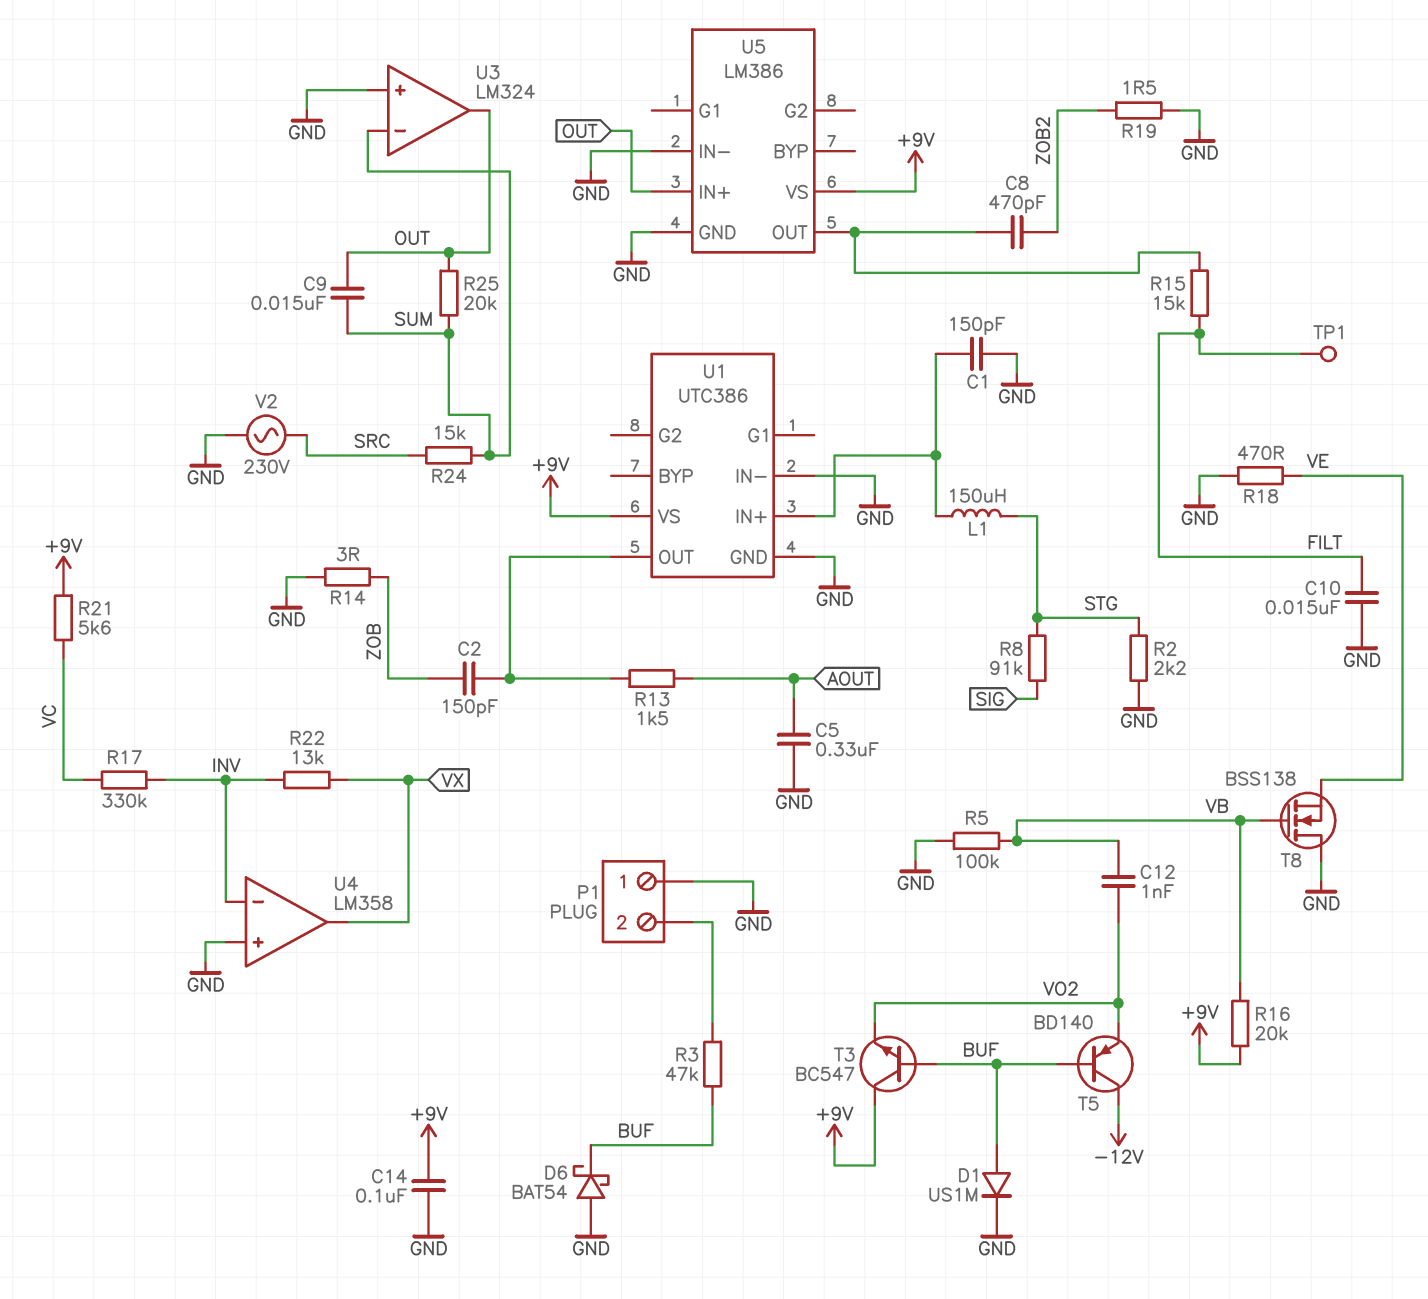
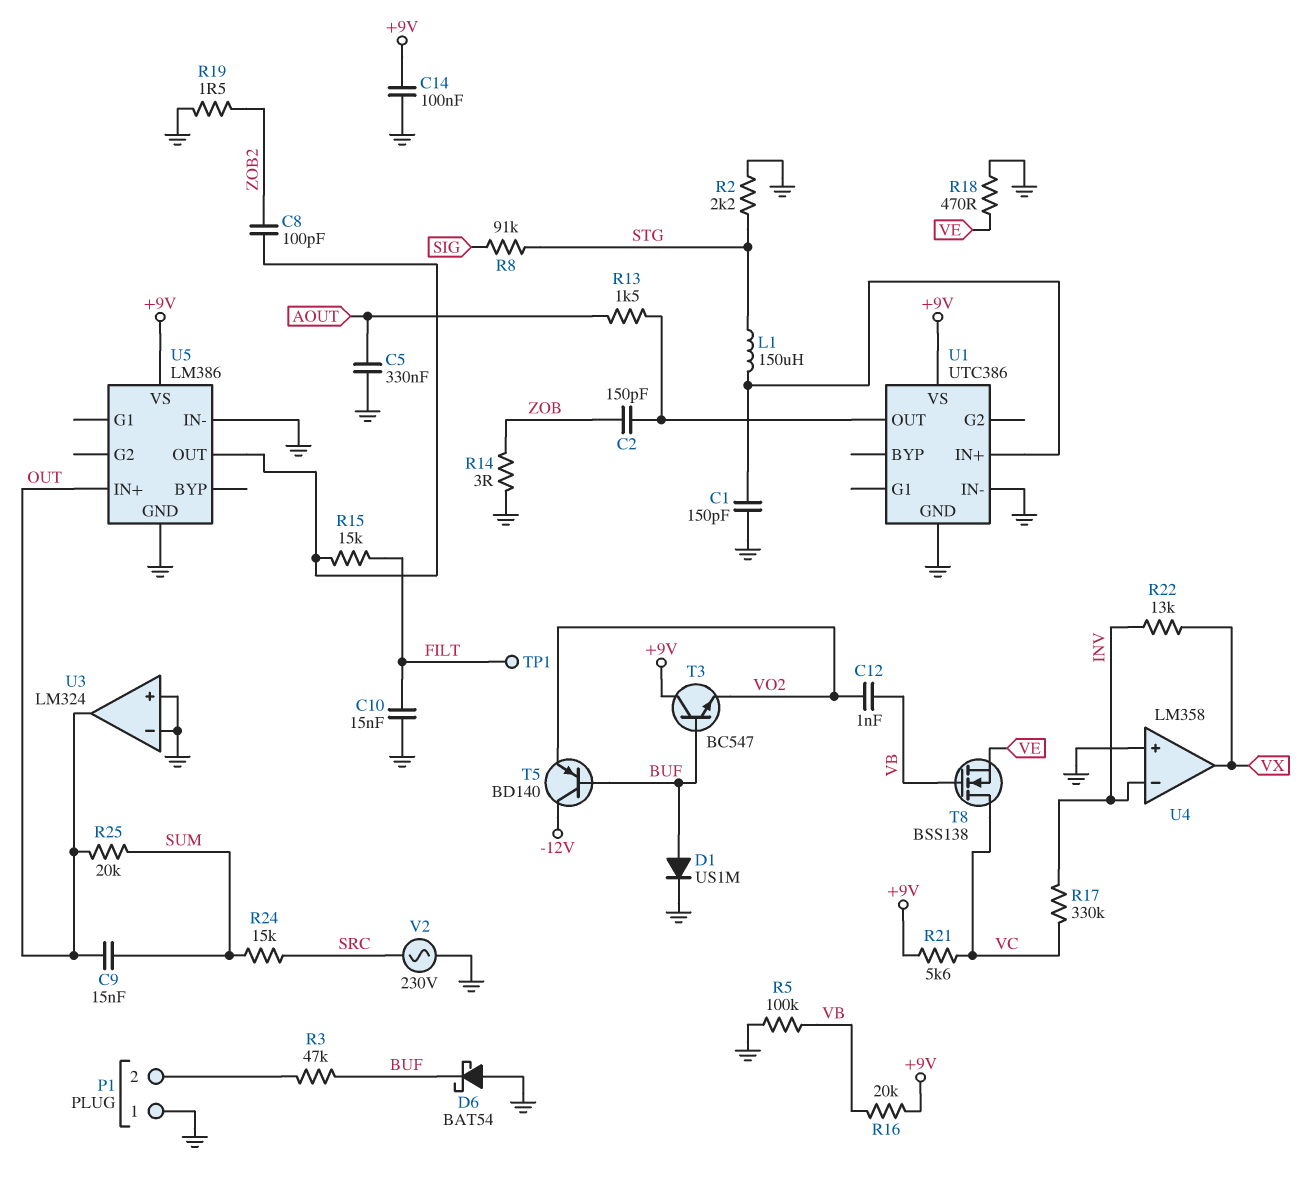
C8: 470pF (U5/OUT, ZOB2) -> 100pF (U5/OUT, ZOB2)
T8: NMOS BSS138 (G VB, D GND, S VE) -> NMOS BSS138 (G VB, D VC, S VE)
U3 pin in-: SUM -> GND

